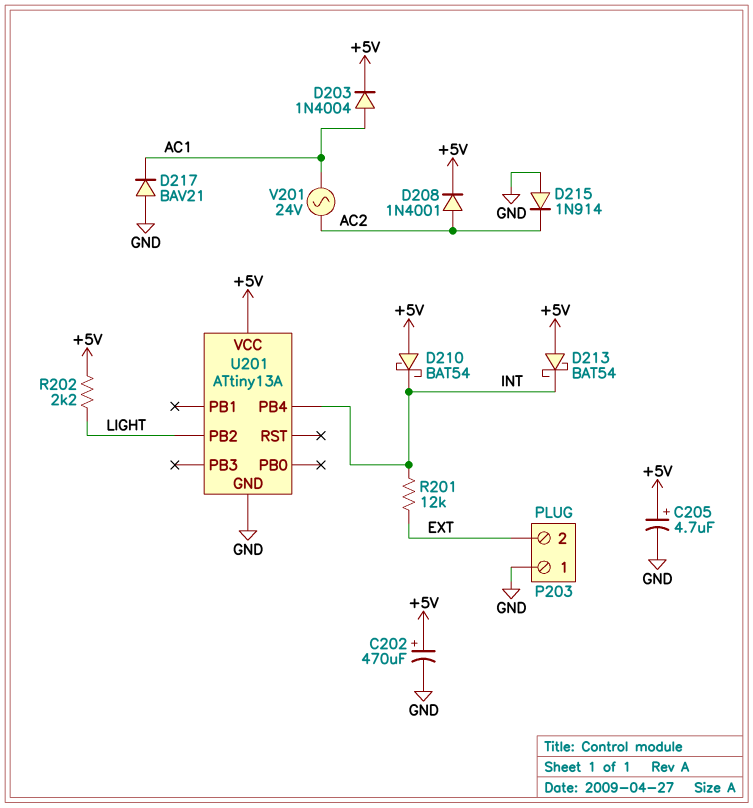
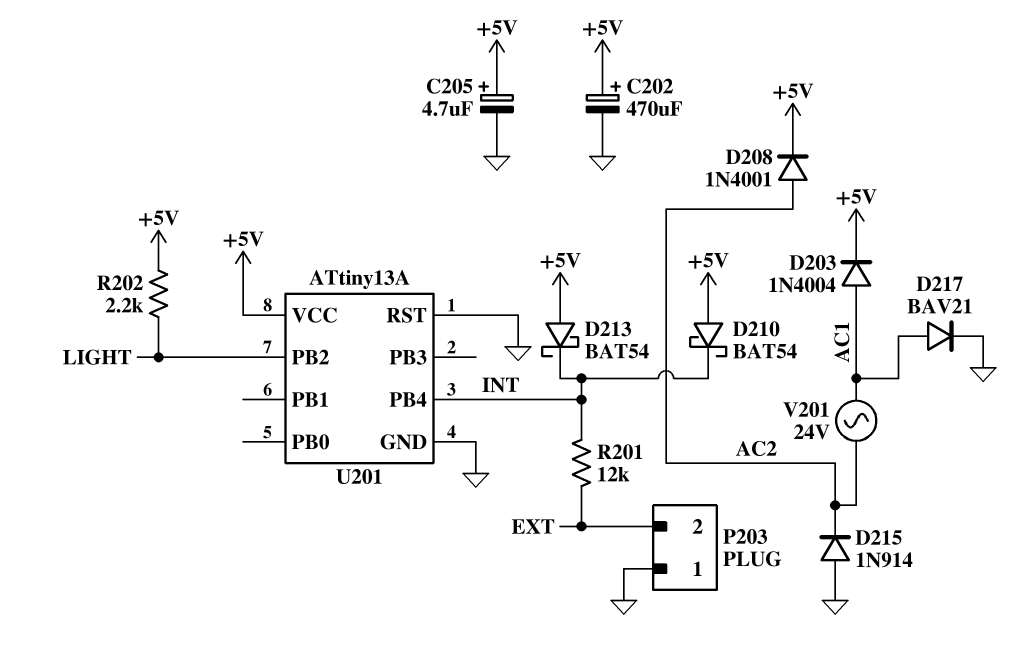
D217: diode BAV21 (A GND, K AC1) -> diode BAV21 (A AC1, K GND)
U201 pin RST: none -> GND

